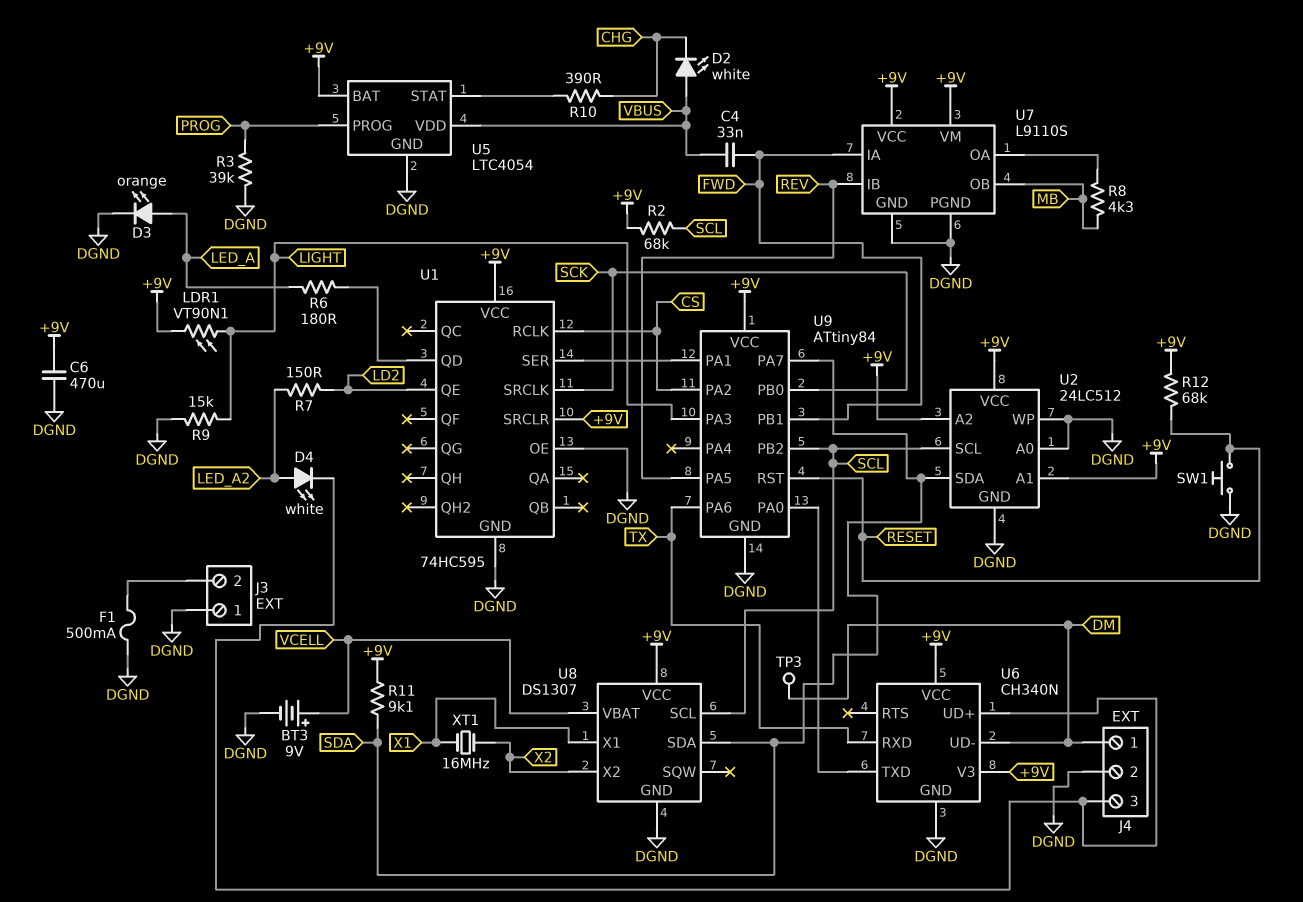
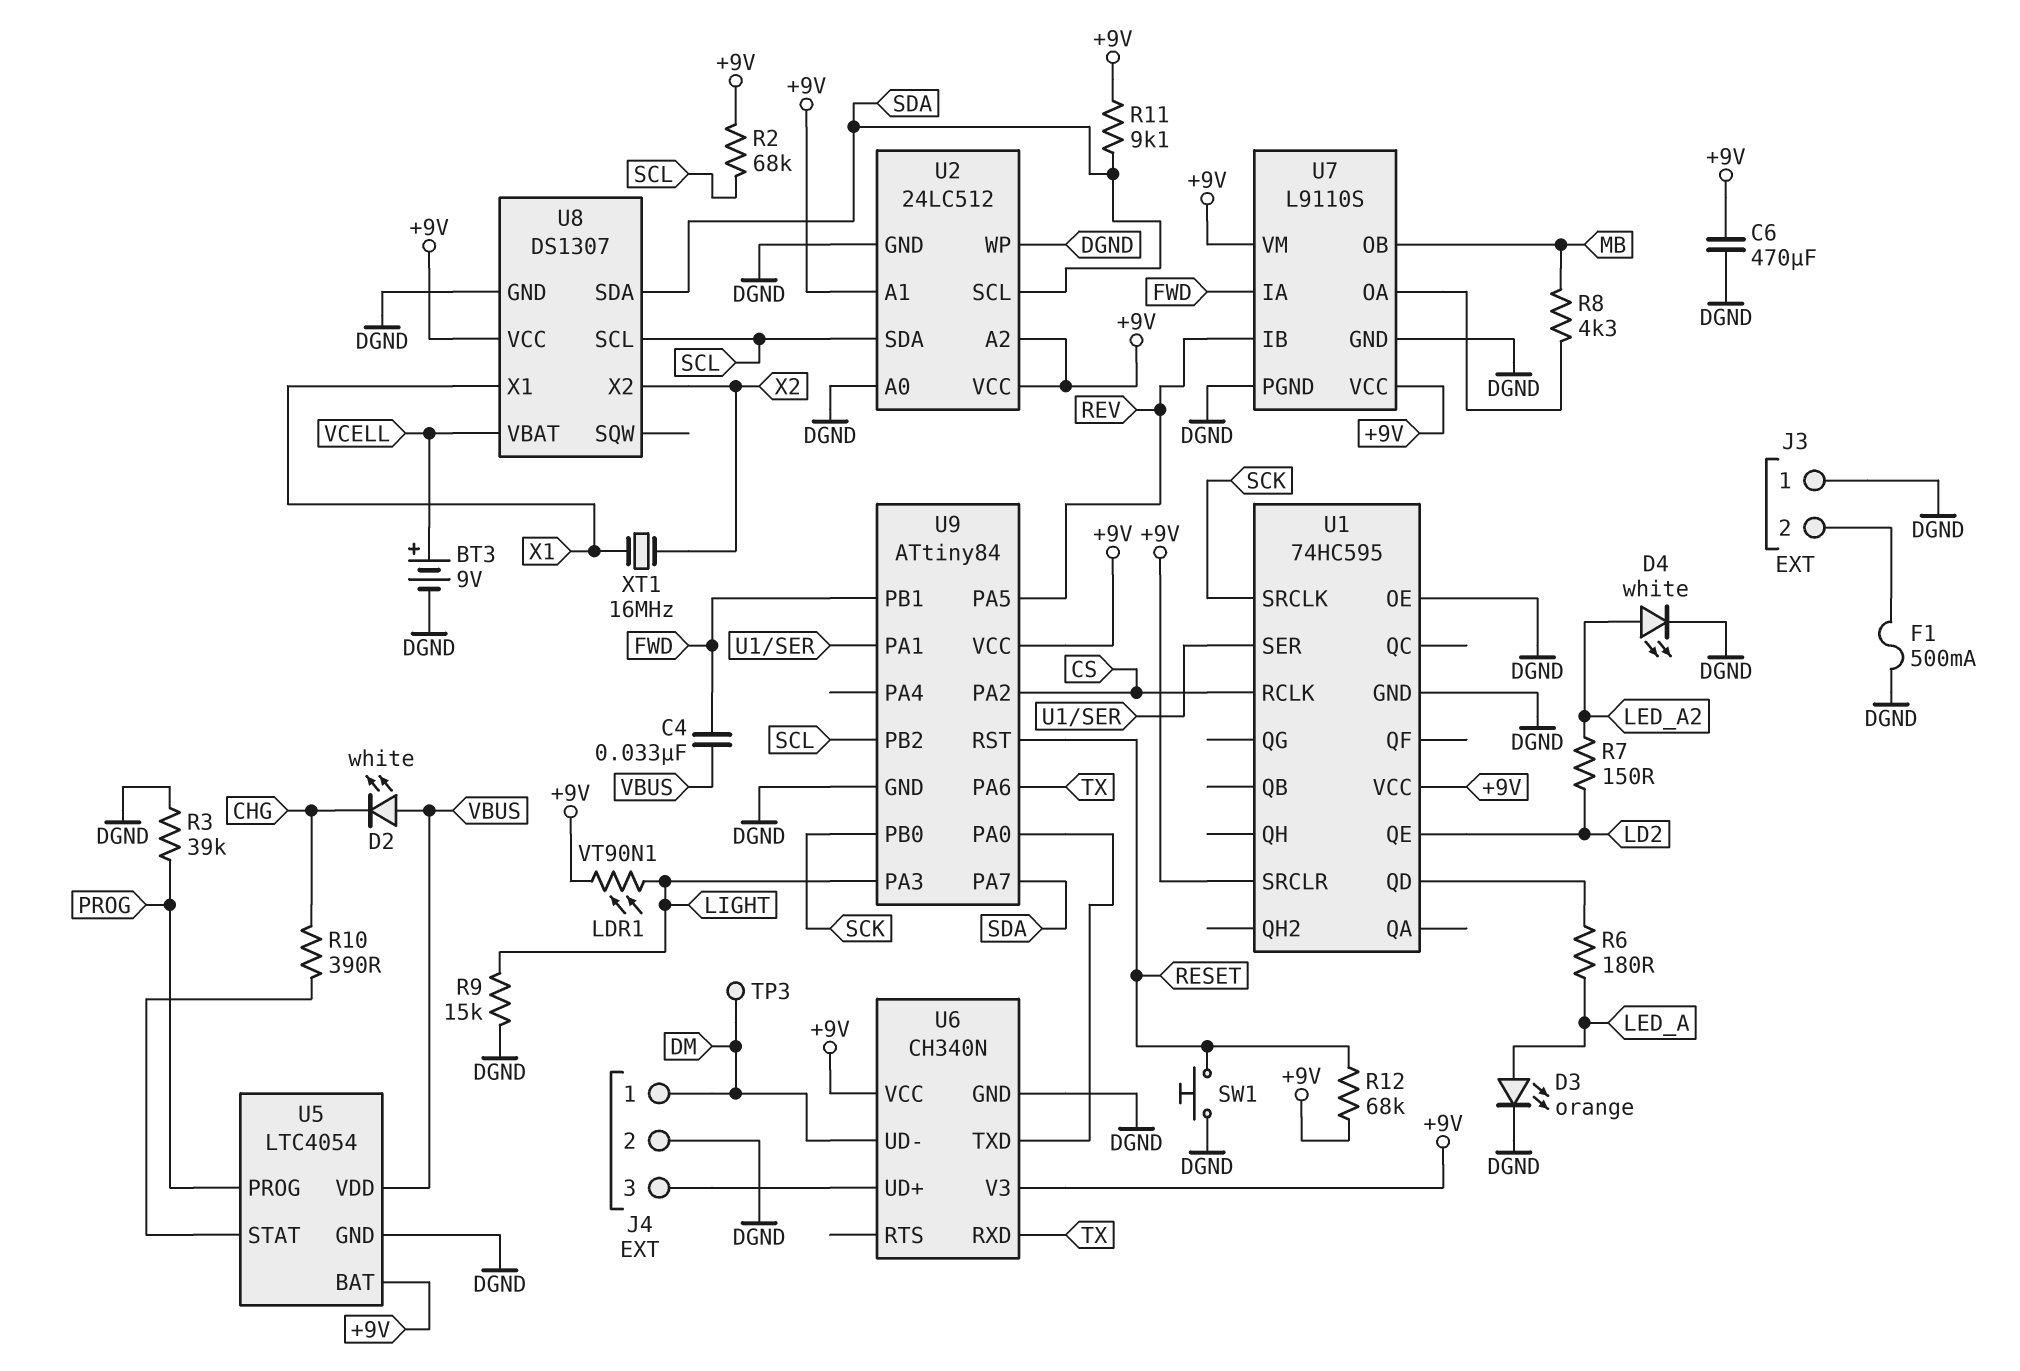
D4: LED white (A LED_A2, K J4/3) -> LED white (A LED_A2, K DGND)
U2 pin SCL: SCL -> SDA
U2 pin SDA: SDA -> SCL

